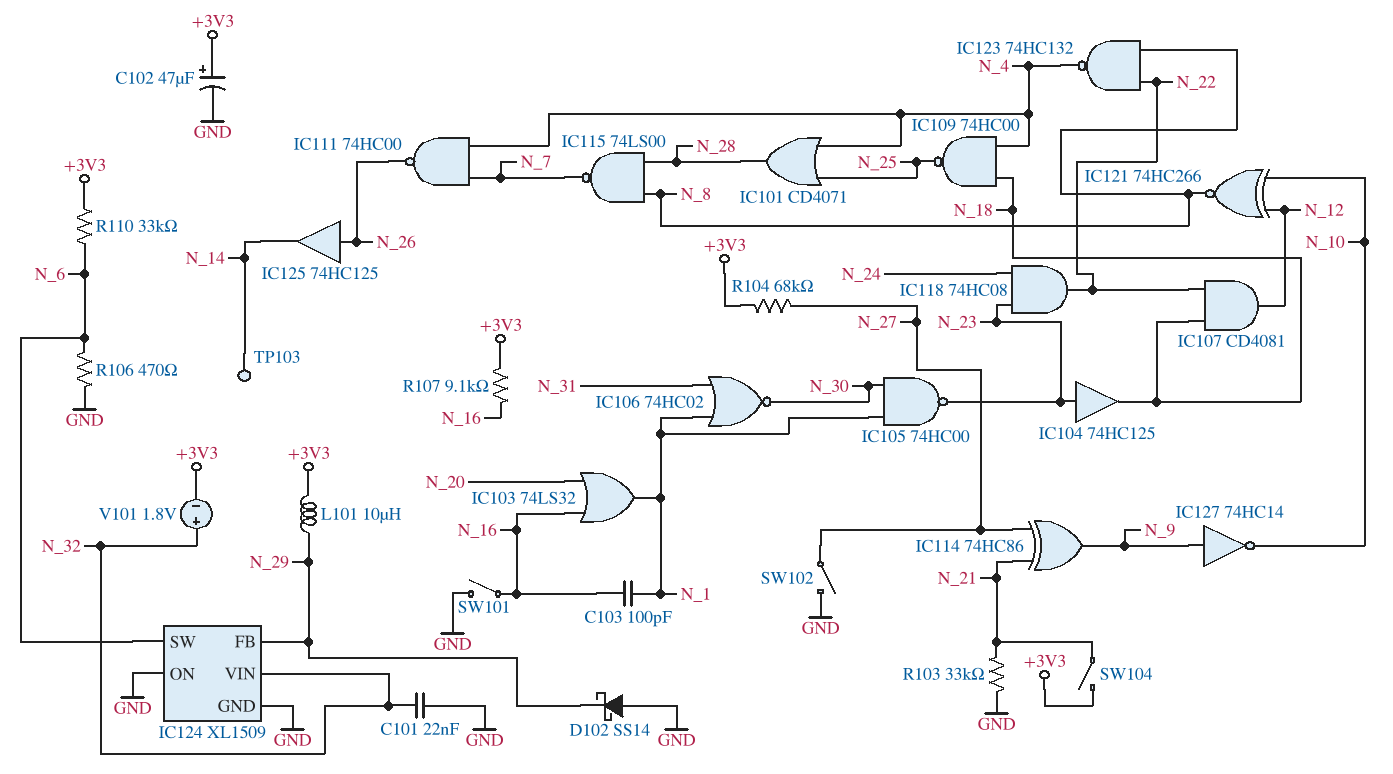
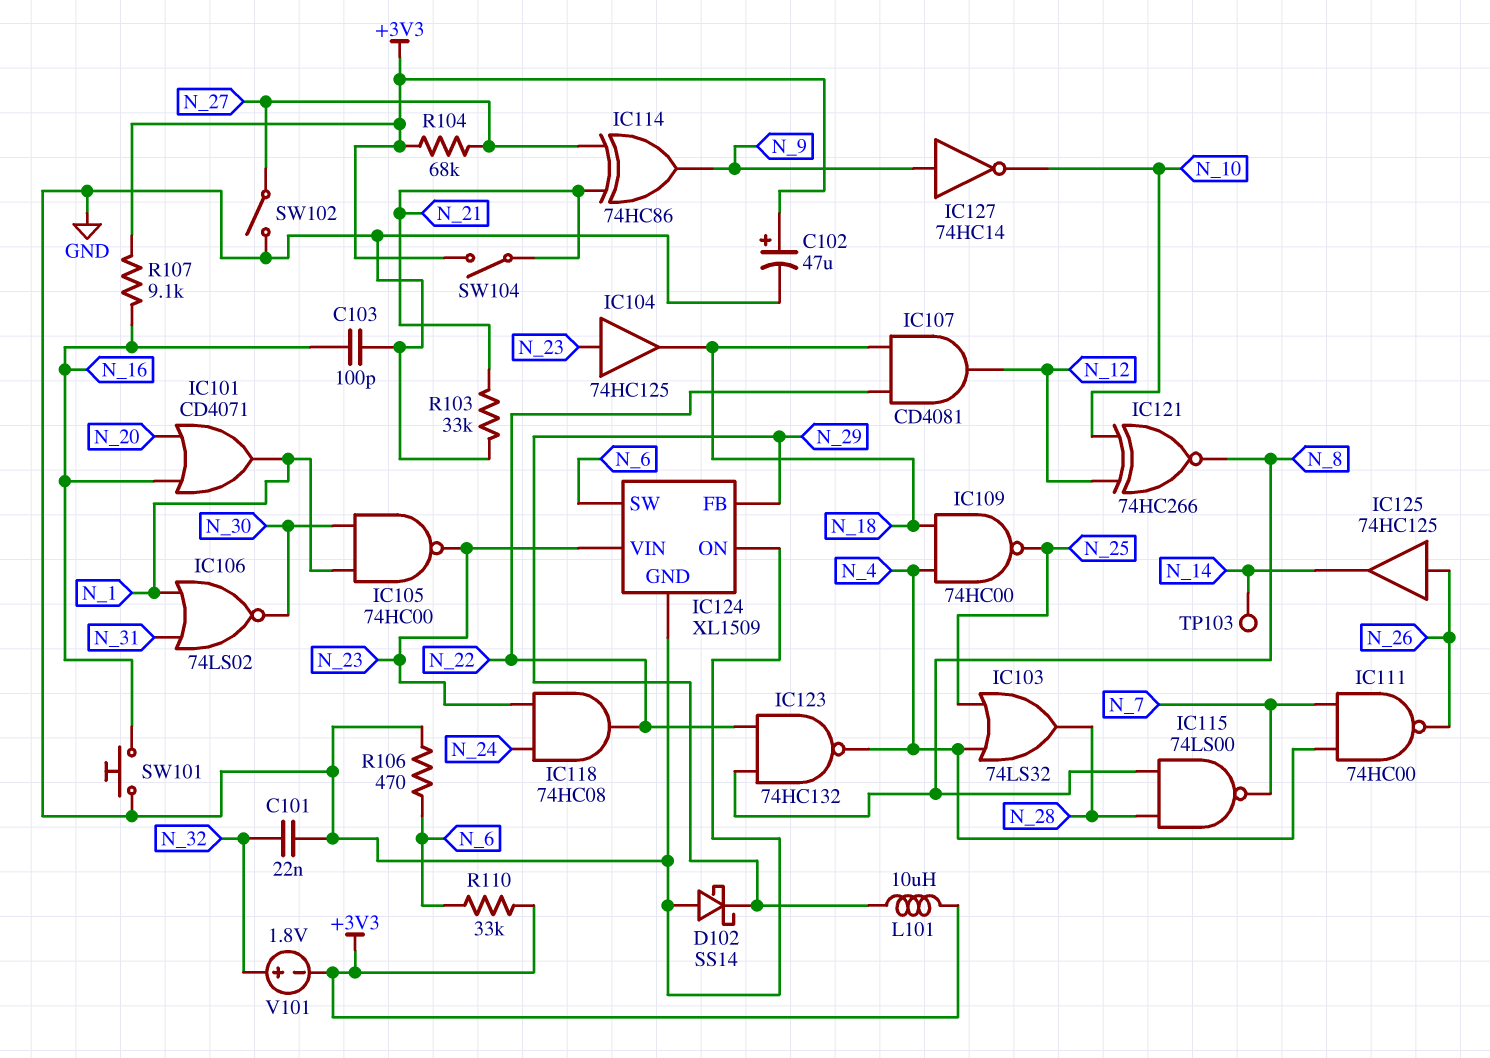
C103: 100pF (N_1, N_16) -> 100pF (GND, N_16)
IC101: OR CD4071 (in N_4, in N_25, out N_28) -> OR CD4071 (in N_16, in N_20, out N_1)
IC103: OR 74LS32 (in N_16, in N_20, out N_1) -> OR 74LS32 (in N_4, in N_25, out N_28)
IC106: NOR 74HC02 (in N_1, in N_31, out N_30) -> NOR 74LS02 (in N_1, in N_31, out N_30)
IC124 pin VIN: N_32 -> N_23
SW101: switch (GND, N_16) -> button (GND, N_16)

